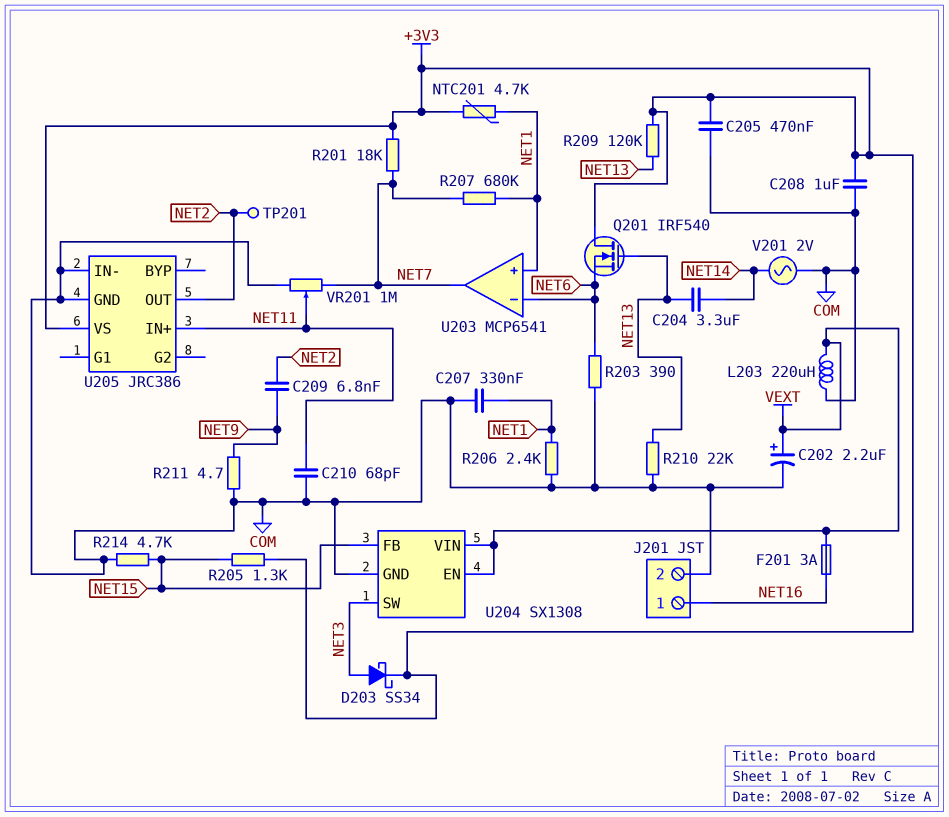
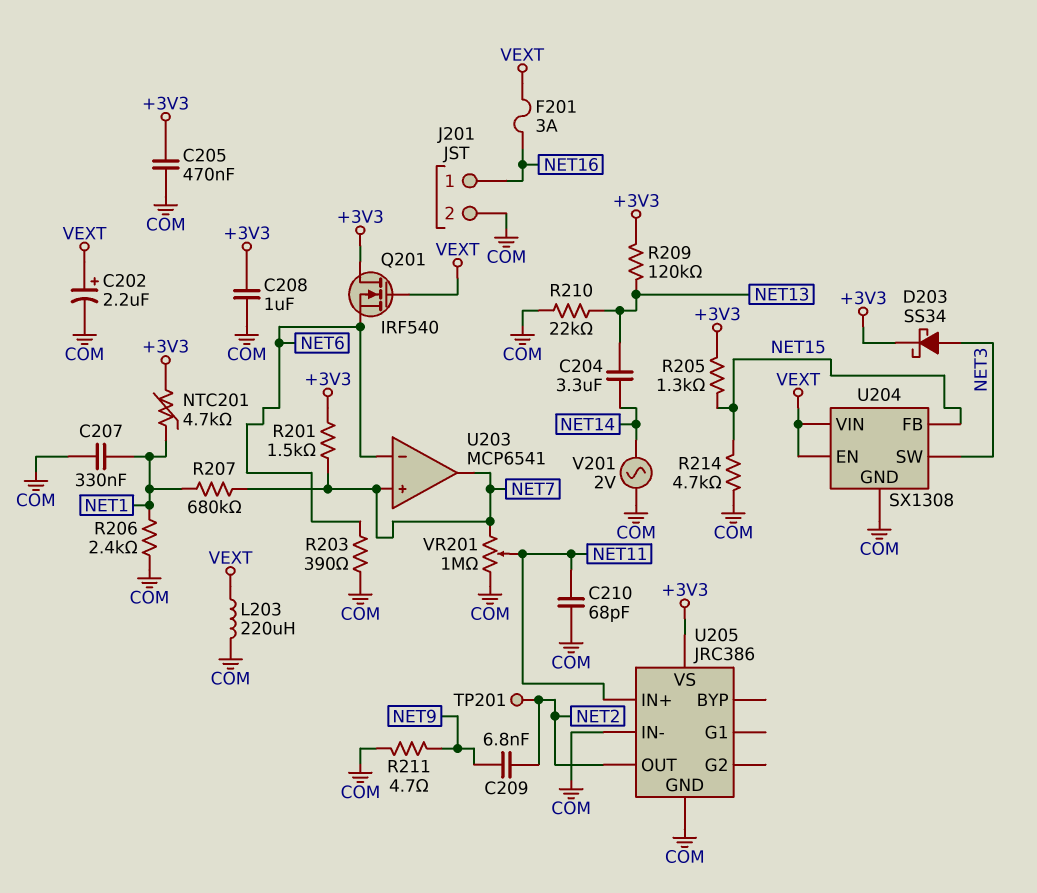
Q201: NMOS IRF540 (G NET13, D +3V3, S NET6) -> NMOS IRF540 (G VEXT, D +3V3, S NET6)
R201: 18k (+3V3, NET7) -> 1.5k (+3V3, NET7)
U203 pin in+: NET1 -> NET7

